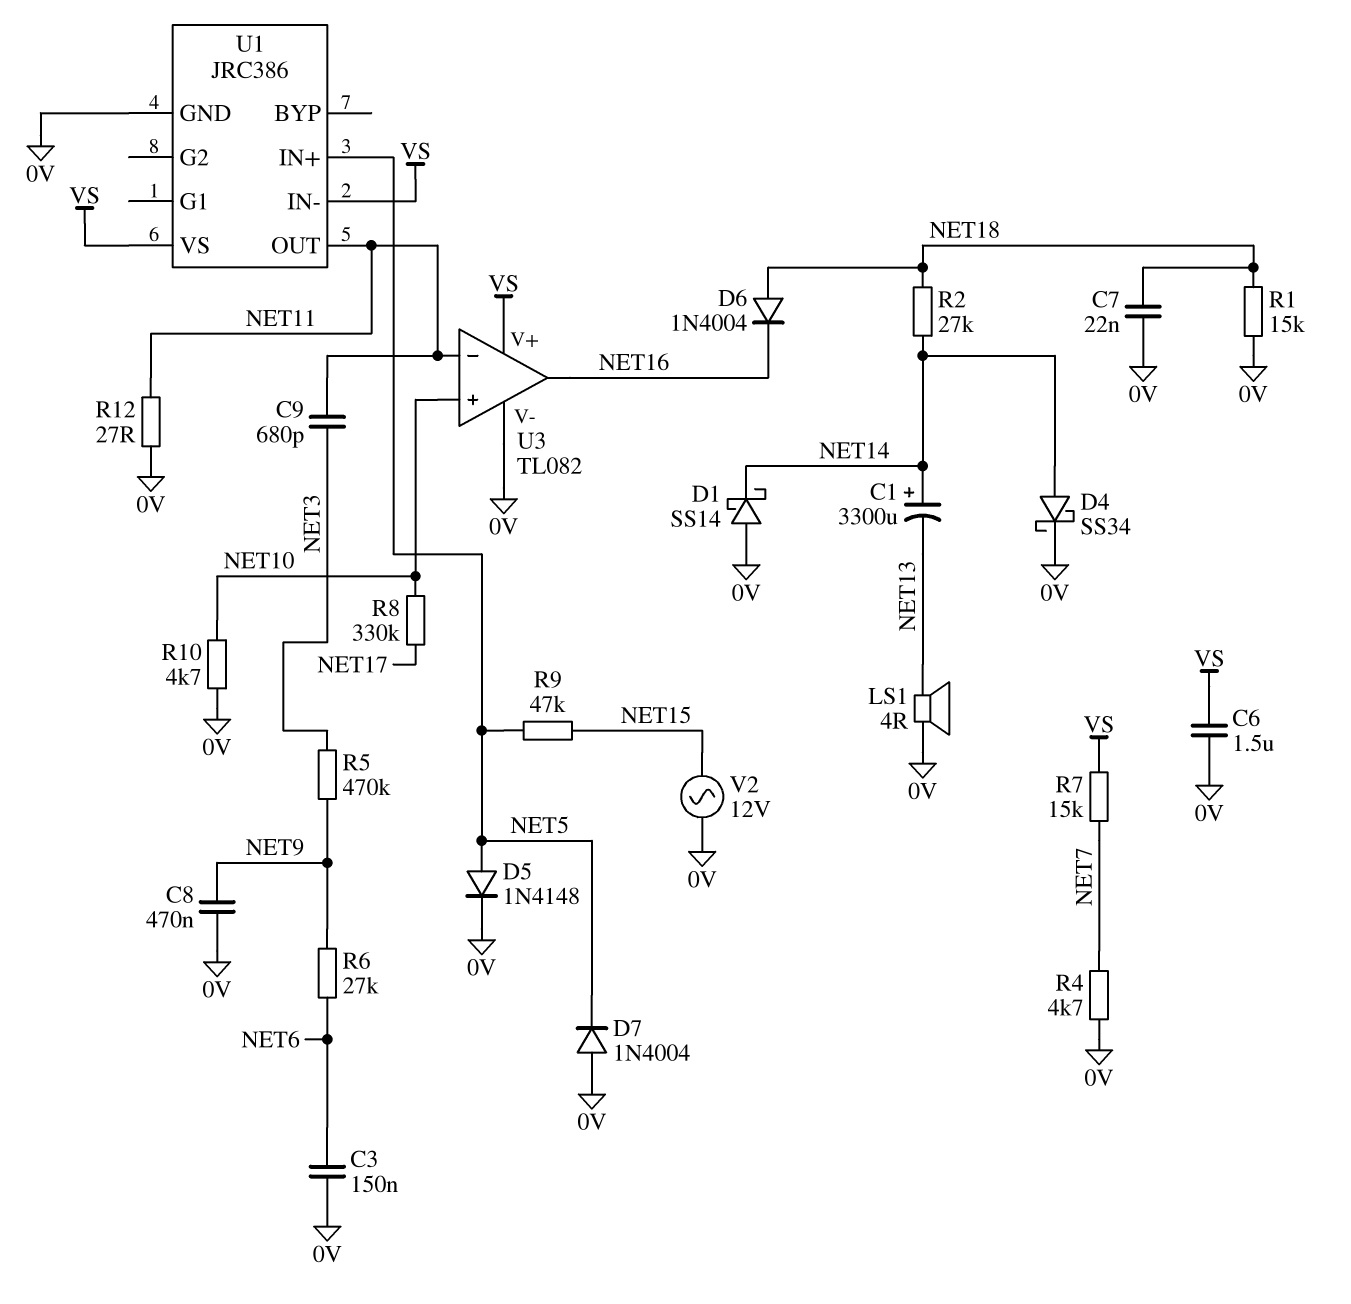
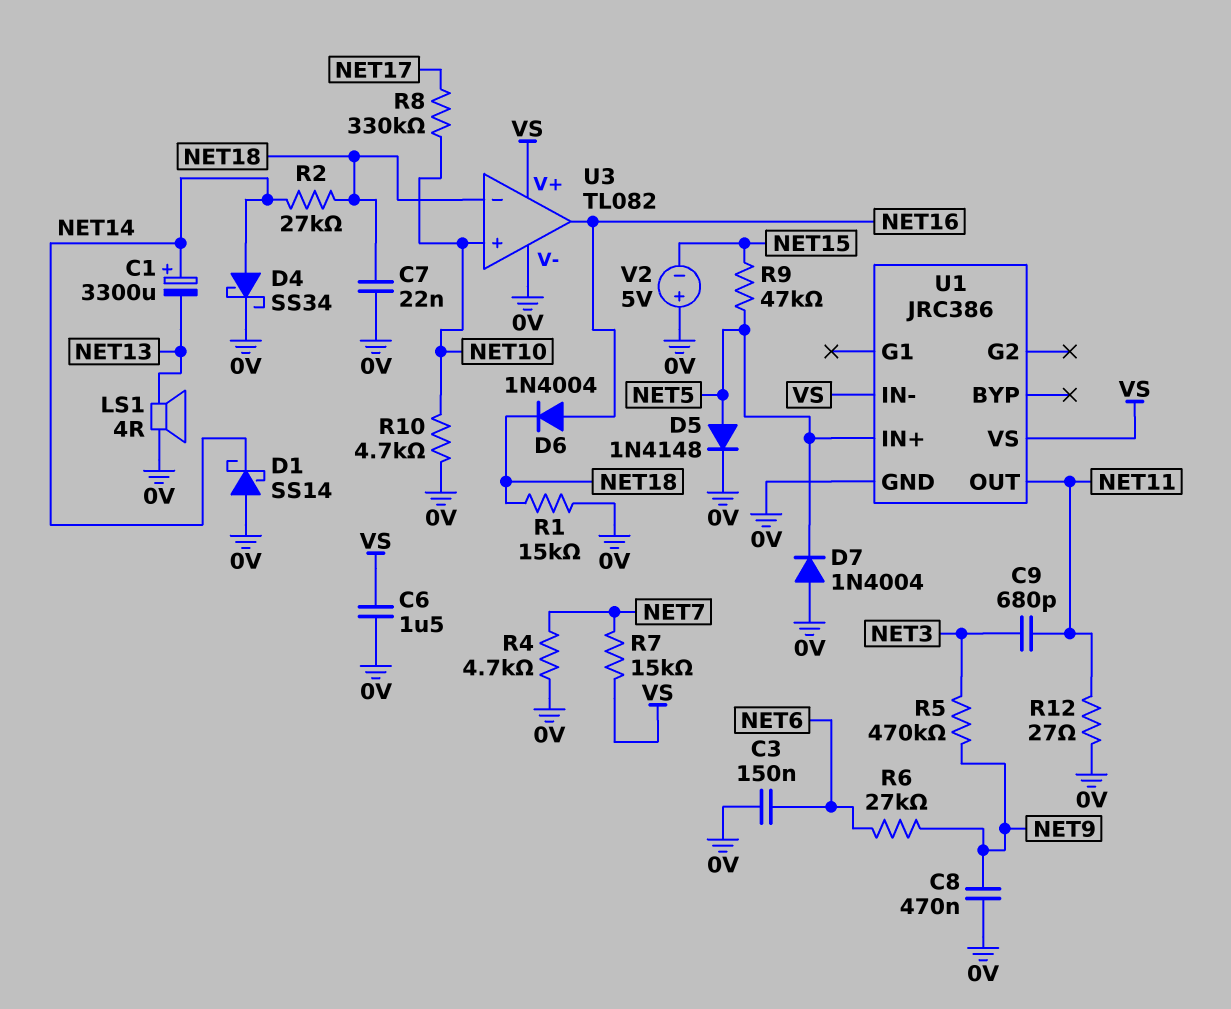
D6: diode 1N4004 (A NET18, K NET16) -> diode 1N4004 (A NET16, K NET18)
U3 pin in-: NET11 -> NET18
V2: AC 12V (0V, NET15) -> 5V (plus 0V, minus NET15)

